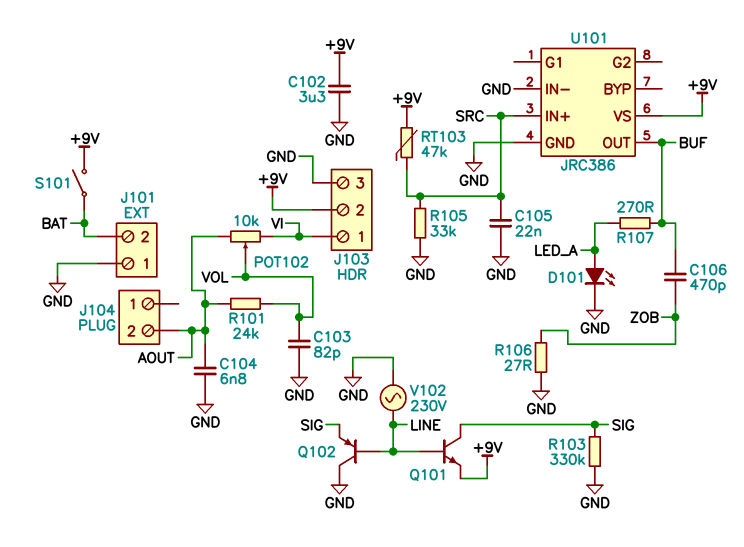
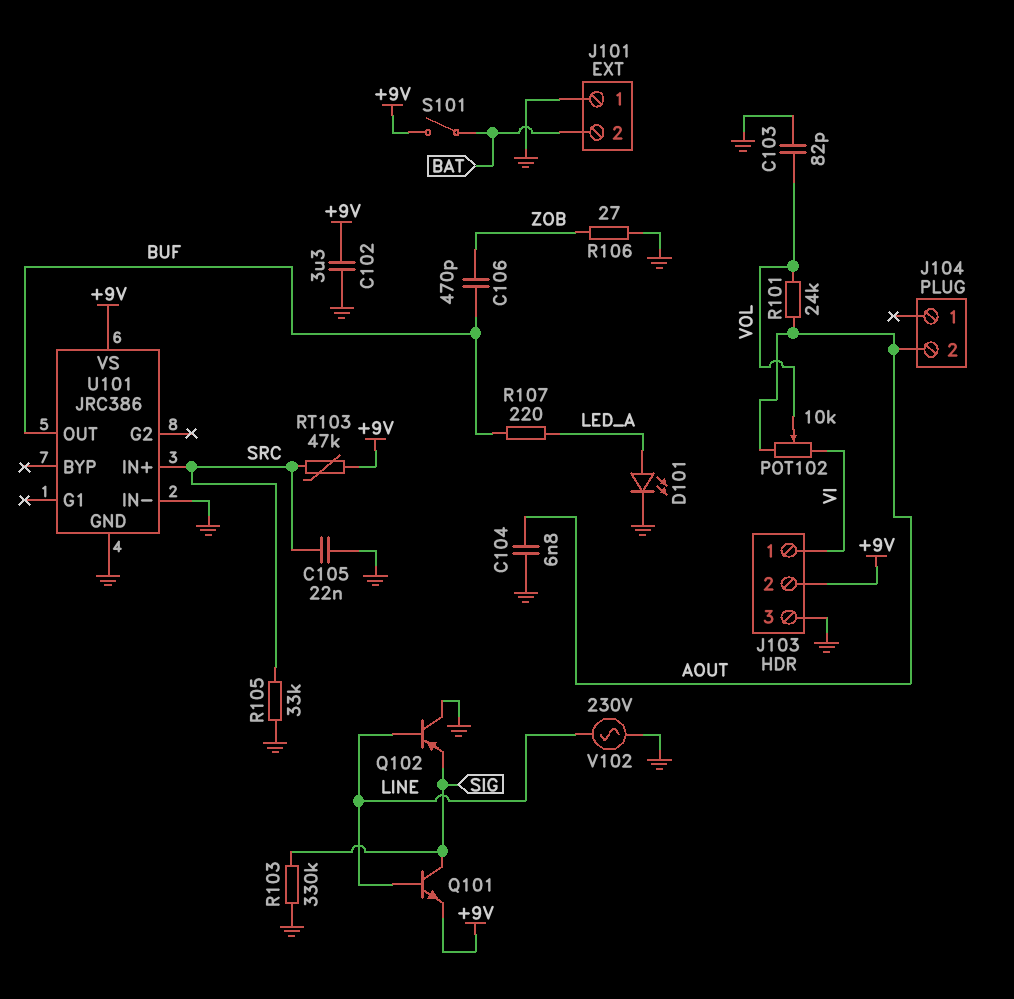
R107: 270 (BUF, LED_A) -> 220 (BUF, LED_A)

